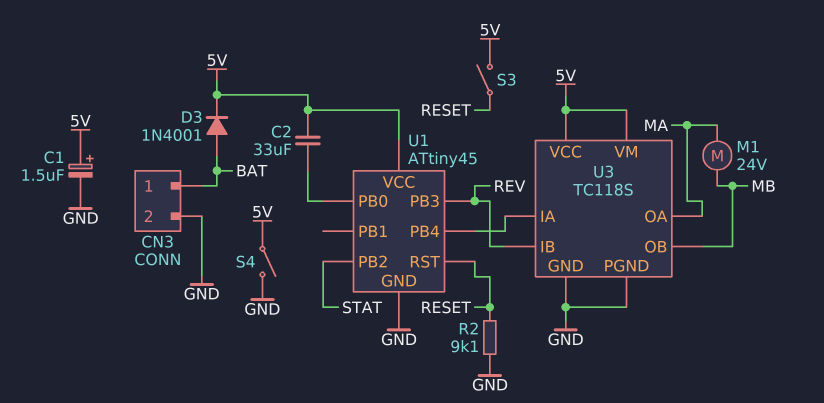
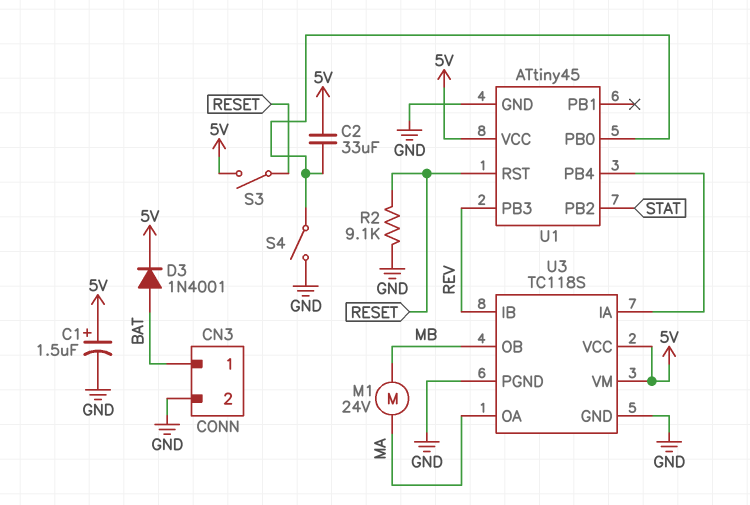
S4: switch (5V, GND) -> switch (GND, U1/PB0)

